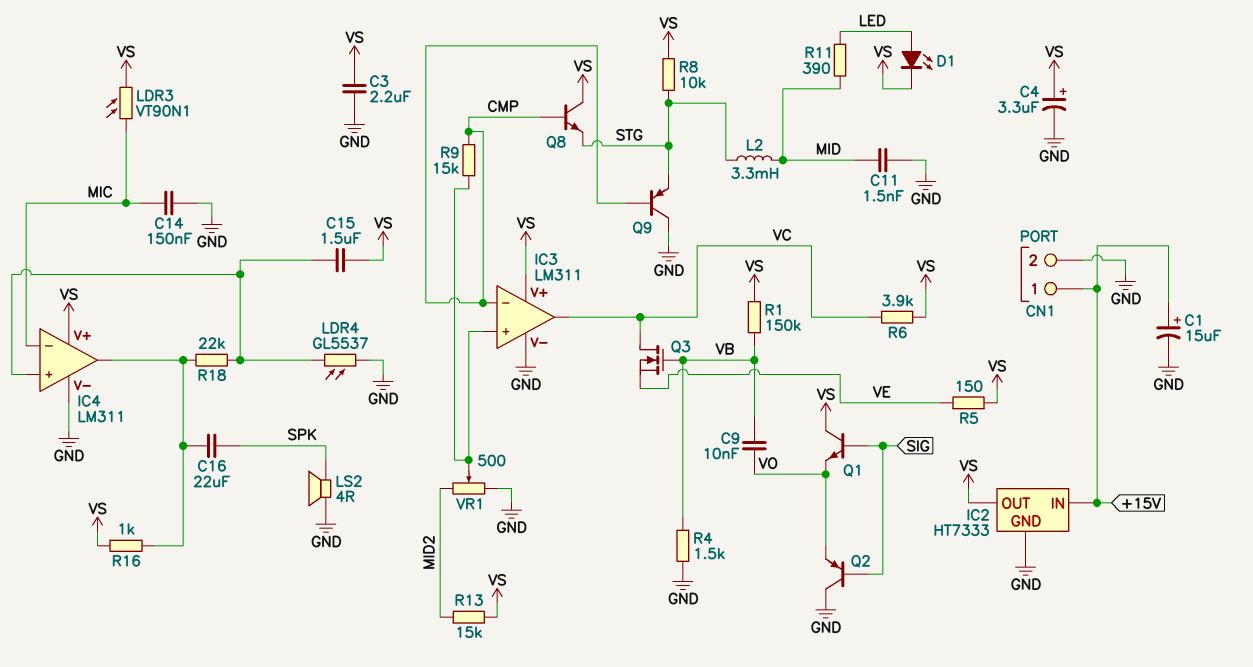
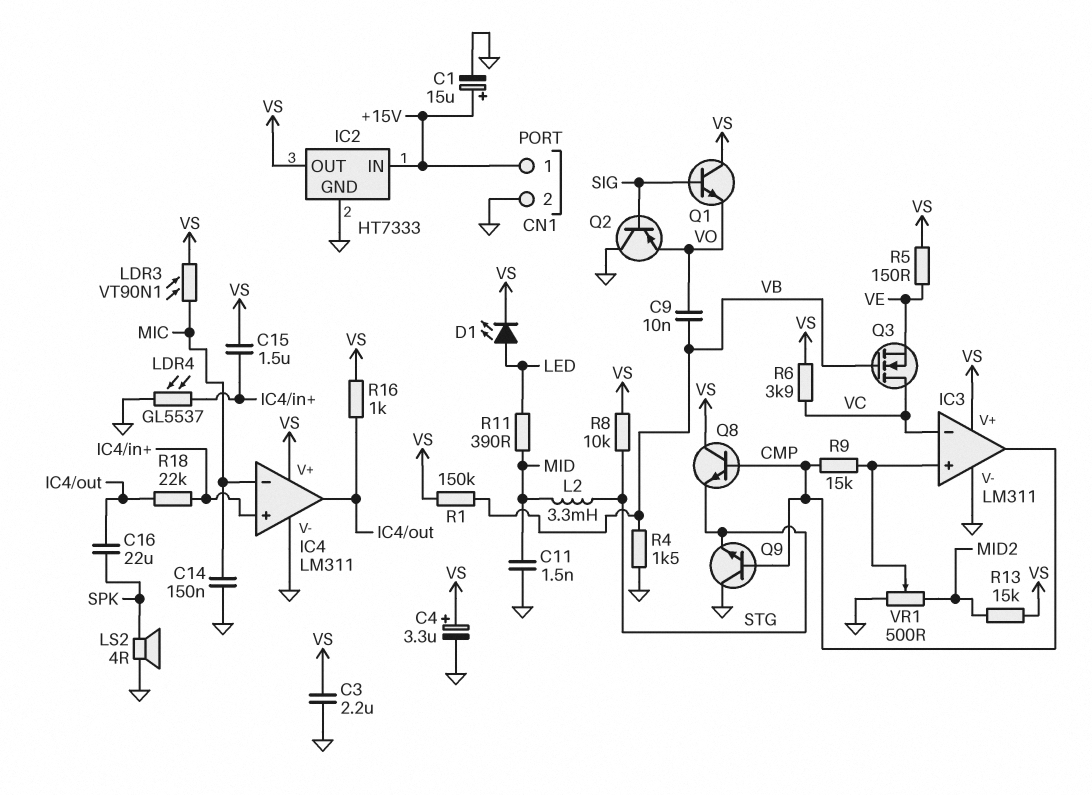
IC3 pin in-: CMP -> VC
IC3 pin out: VC -> CMP
Q9: PNP (B CMP, C GND, E STG) -> NPN (B CMP, C GND, E STG)

